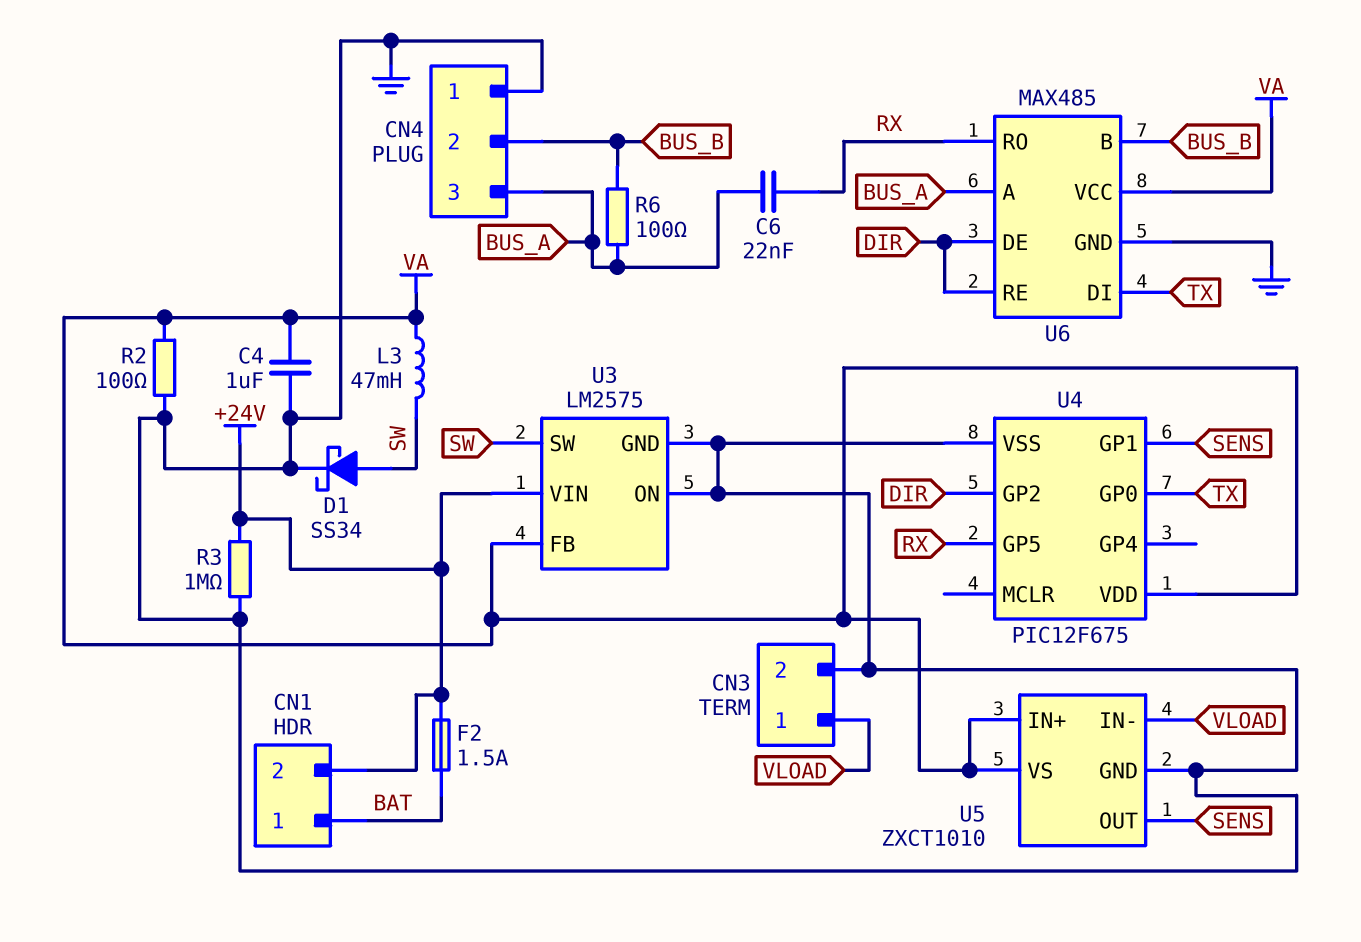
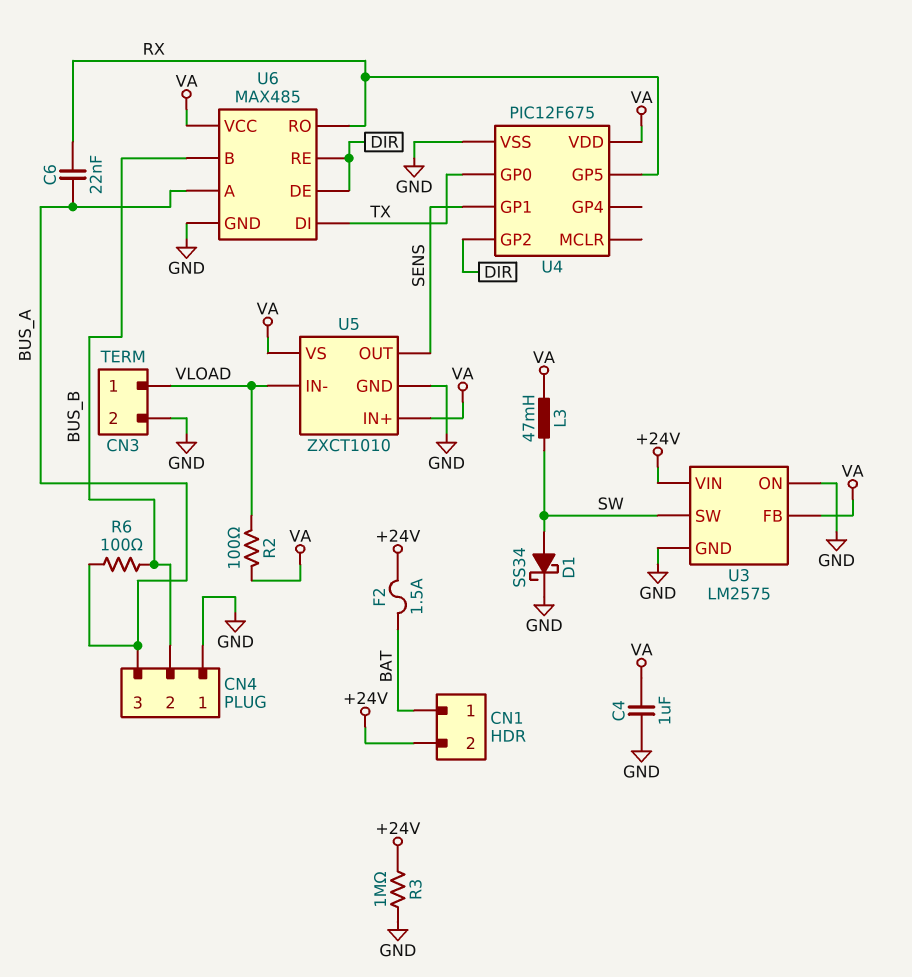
R2: 100 (GND, VA) -> 100 (VA, VLOAD)

